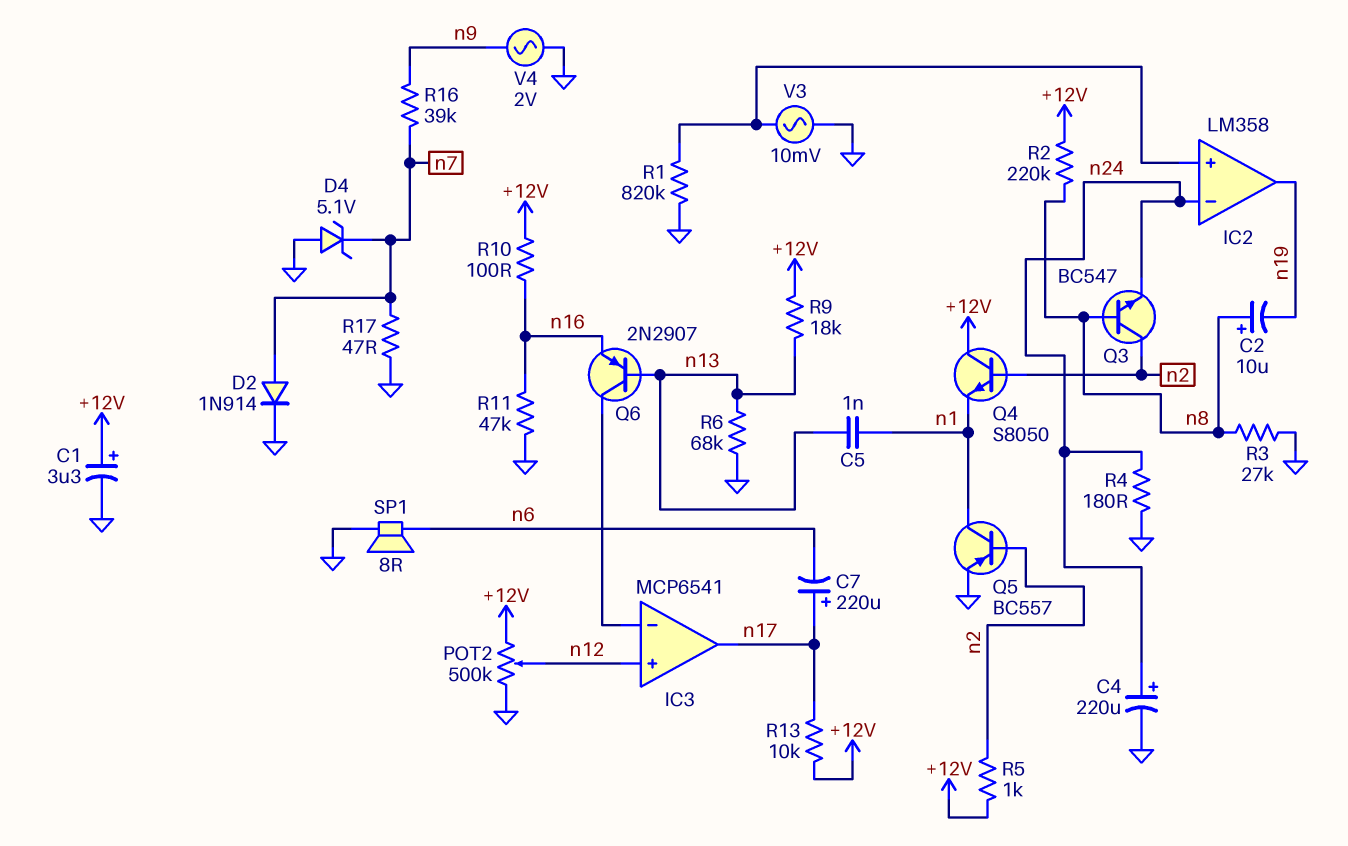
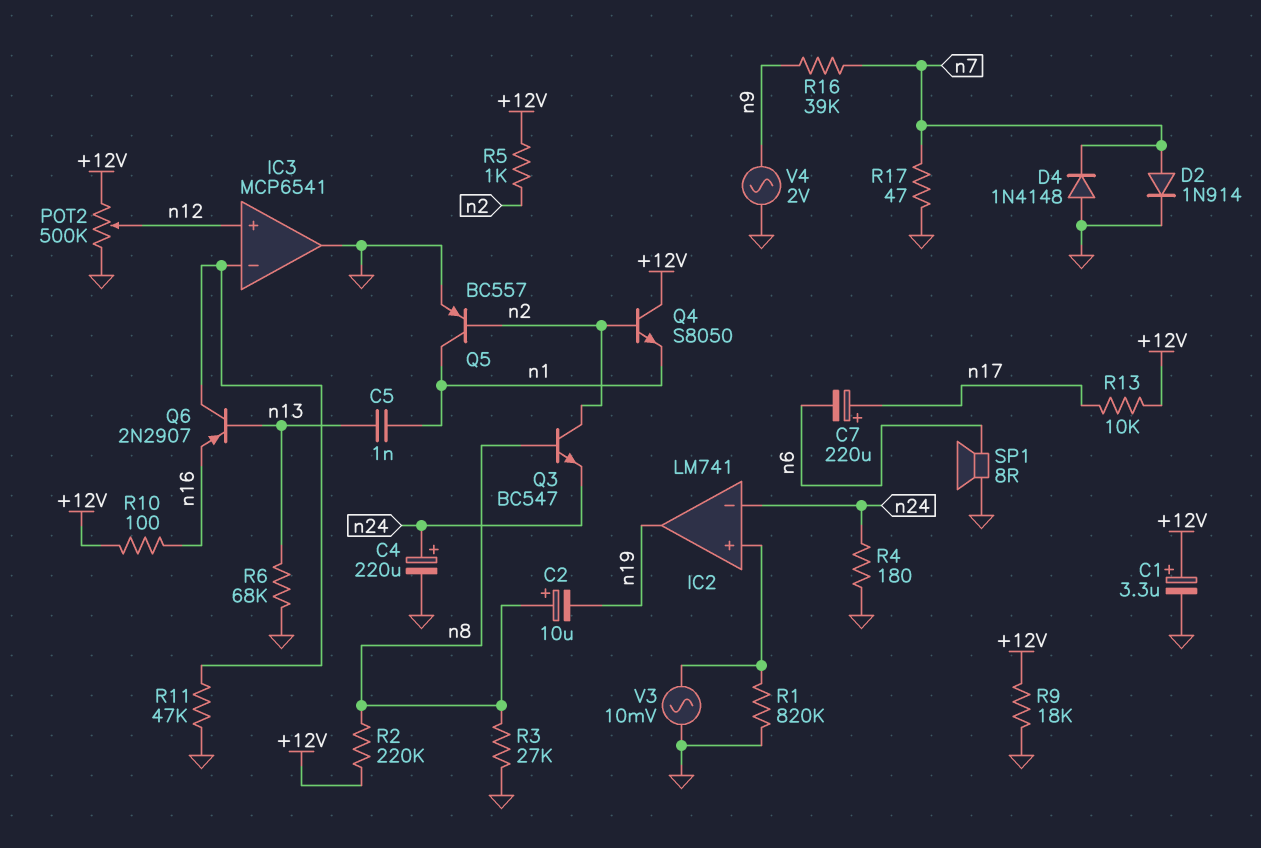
D4: zener 5.1V (A GND, K n7) -> diode 1N4148 (A GND, K n7)
IC2: LM358 -> LM741
IC3 pin out: n17 -> GND
R9: 18k (+12V, n13) -> 18k (+12V, GND)
R11: 47k (GND, n16) -> 47k (GND, IC3/in-)

